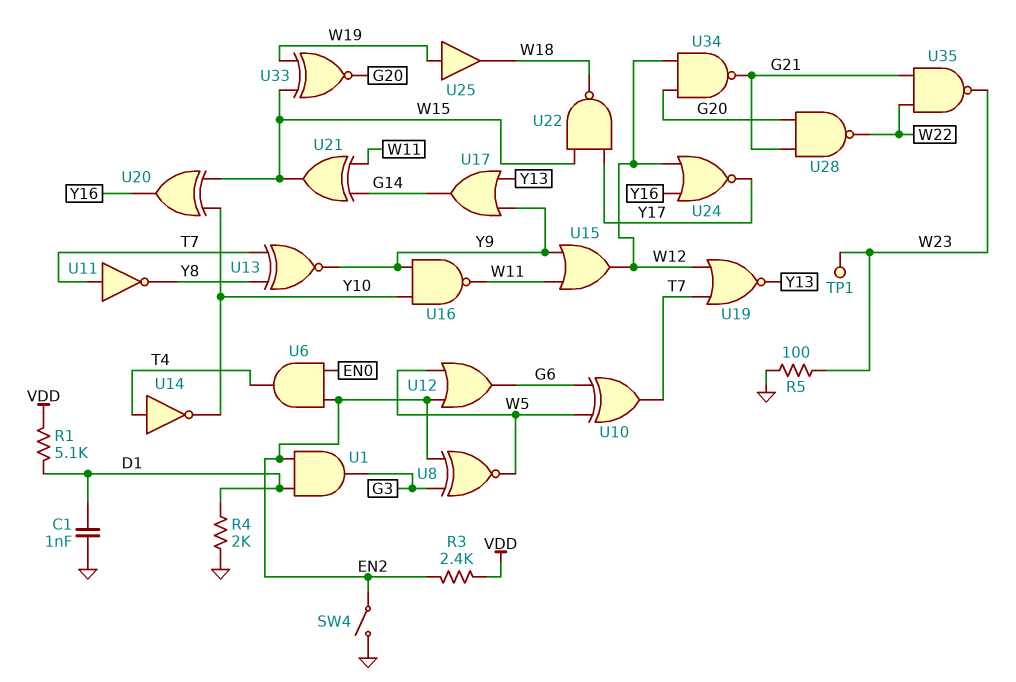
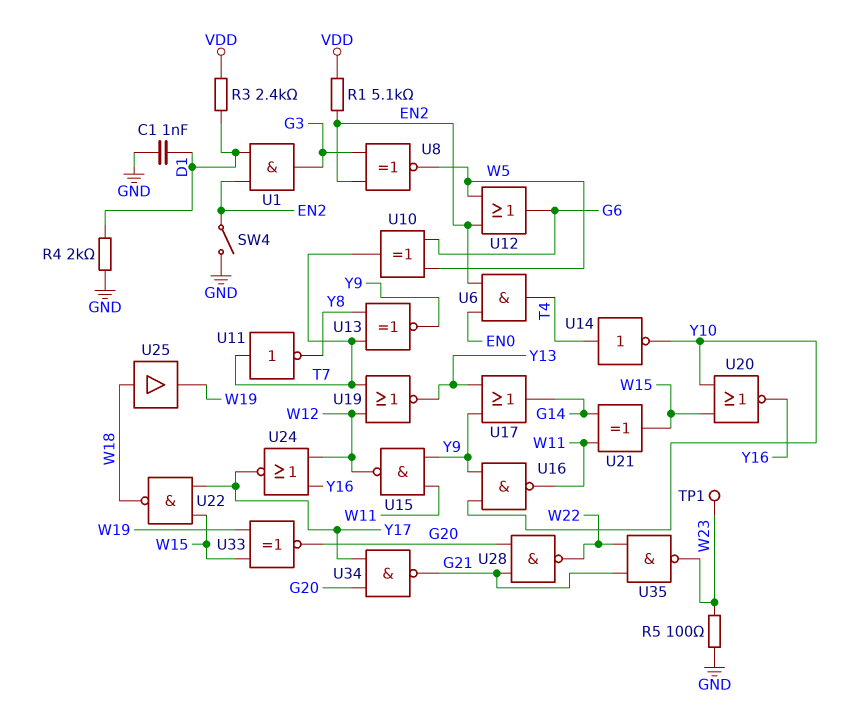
R1: 5.1k (D1, VDD) -> 5.1k (EN2, VDD)
R3: 2.4k (EN2, VDD) -> 2.4k (D1, VDD)
U15: OR (in W11, in Y9, out W12) -> NAND (in W11, in Y9, out W12)
U20: XOR (in W15, in Y10, out Y16) -> NOR (in W15, in Y10, out Y16)
U25: buffer (in W19, out W18) -> buffer (in W18, out W19)
U34: NAND (in G20, in W12, out G21) -> NAND (in G20, in Y17, out G21)

